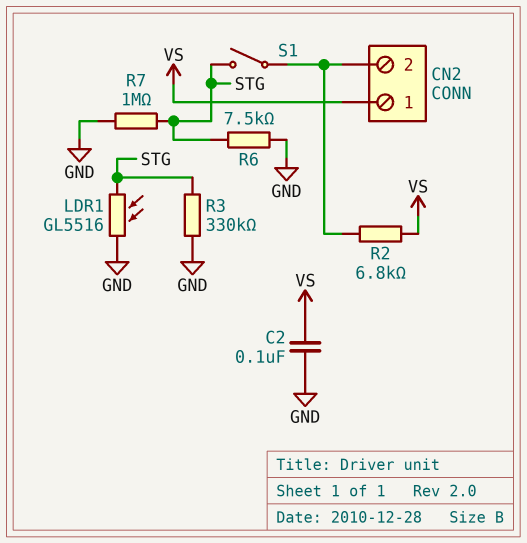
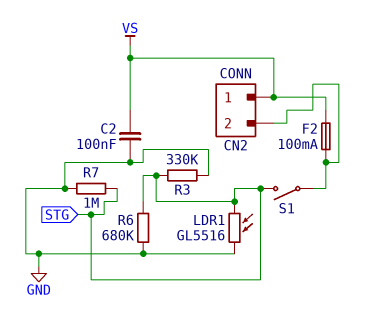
F2: none -> 100mA (CN2/2, VS)
R2: 6.8k (CN2/2, VS) -> none
R6: 7.5k (GND, STG) -> 680k (GND, STG)

